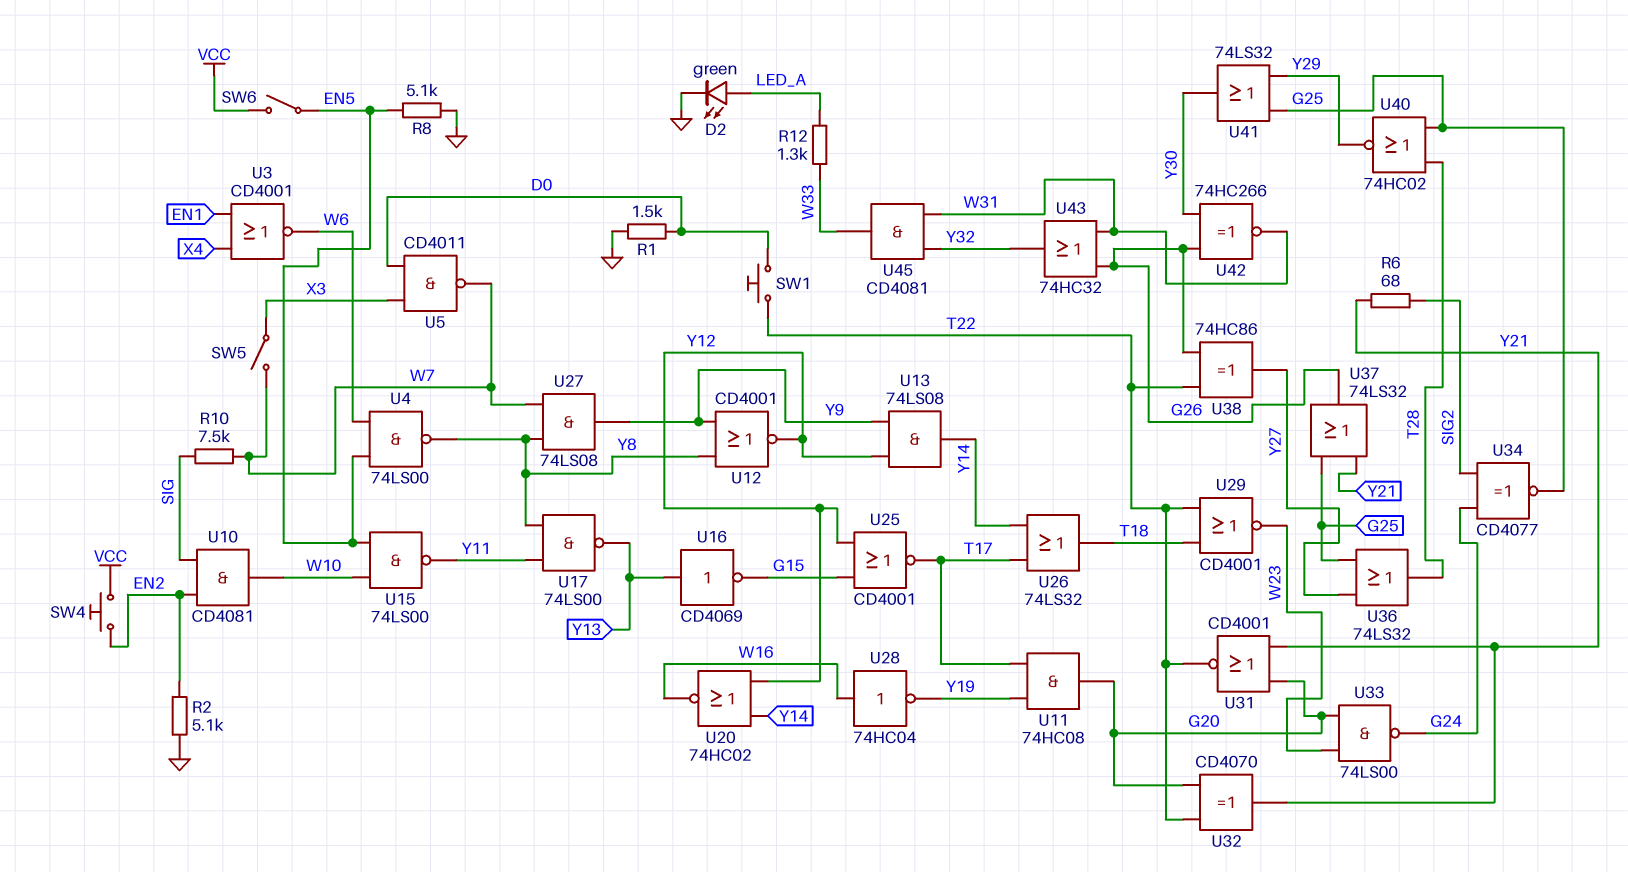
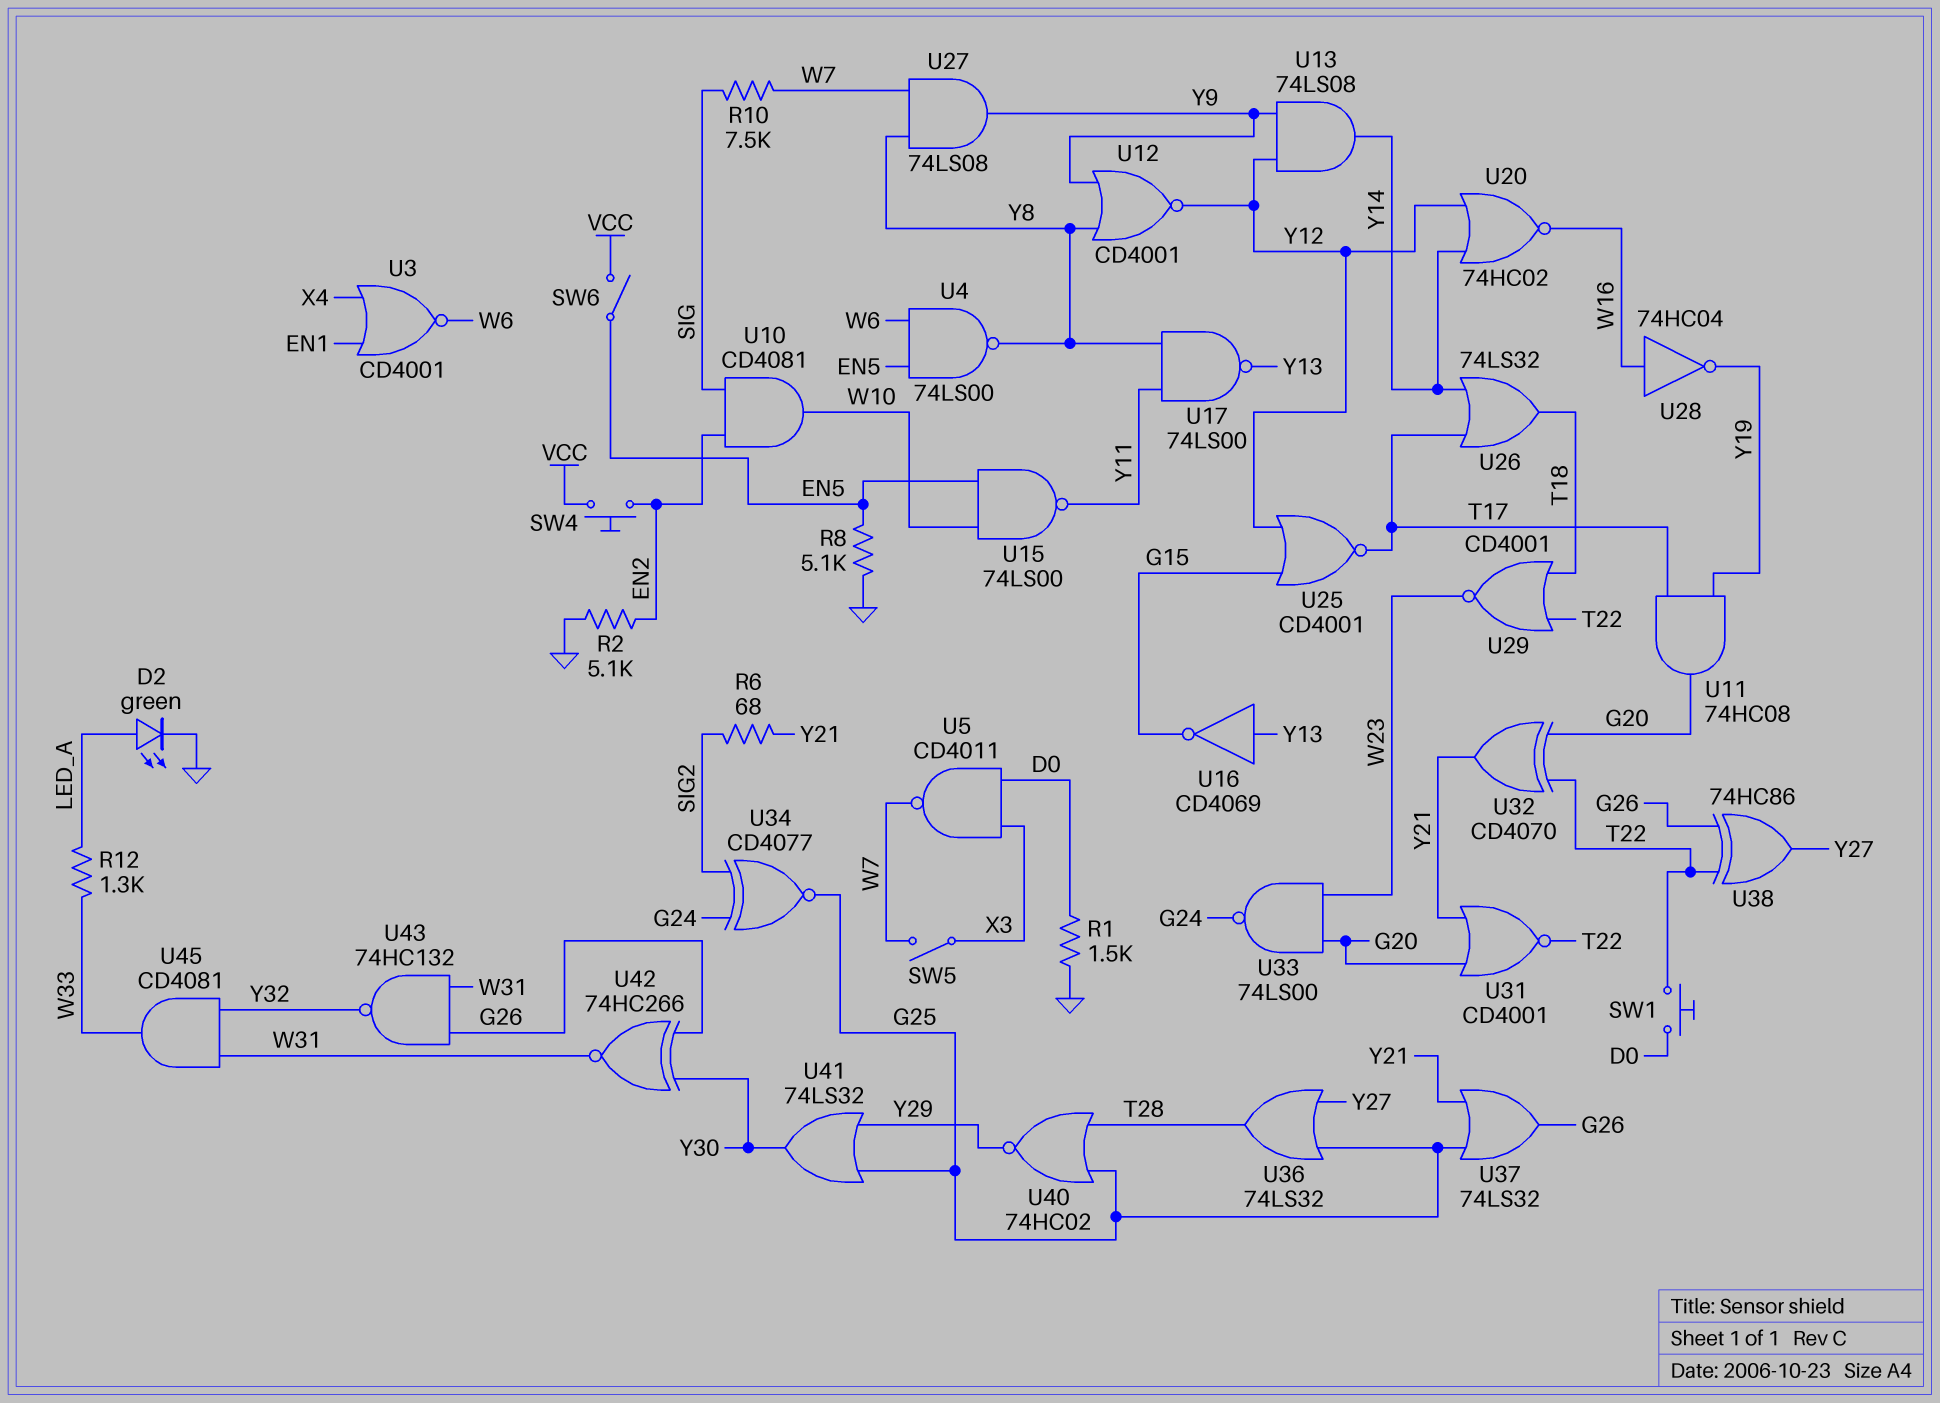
U43: OR 74HC32 (in G26, in W31, out Y32) -> NAND 74HC132 (in G26, in W31, out Y32)

